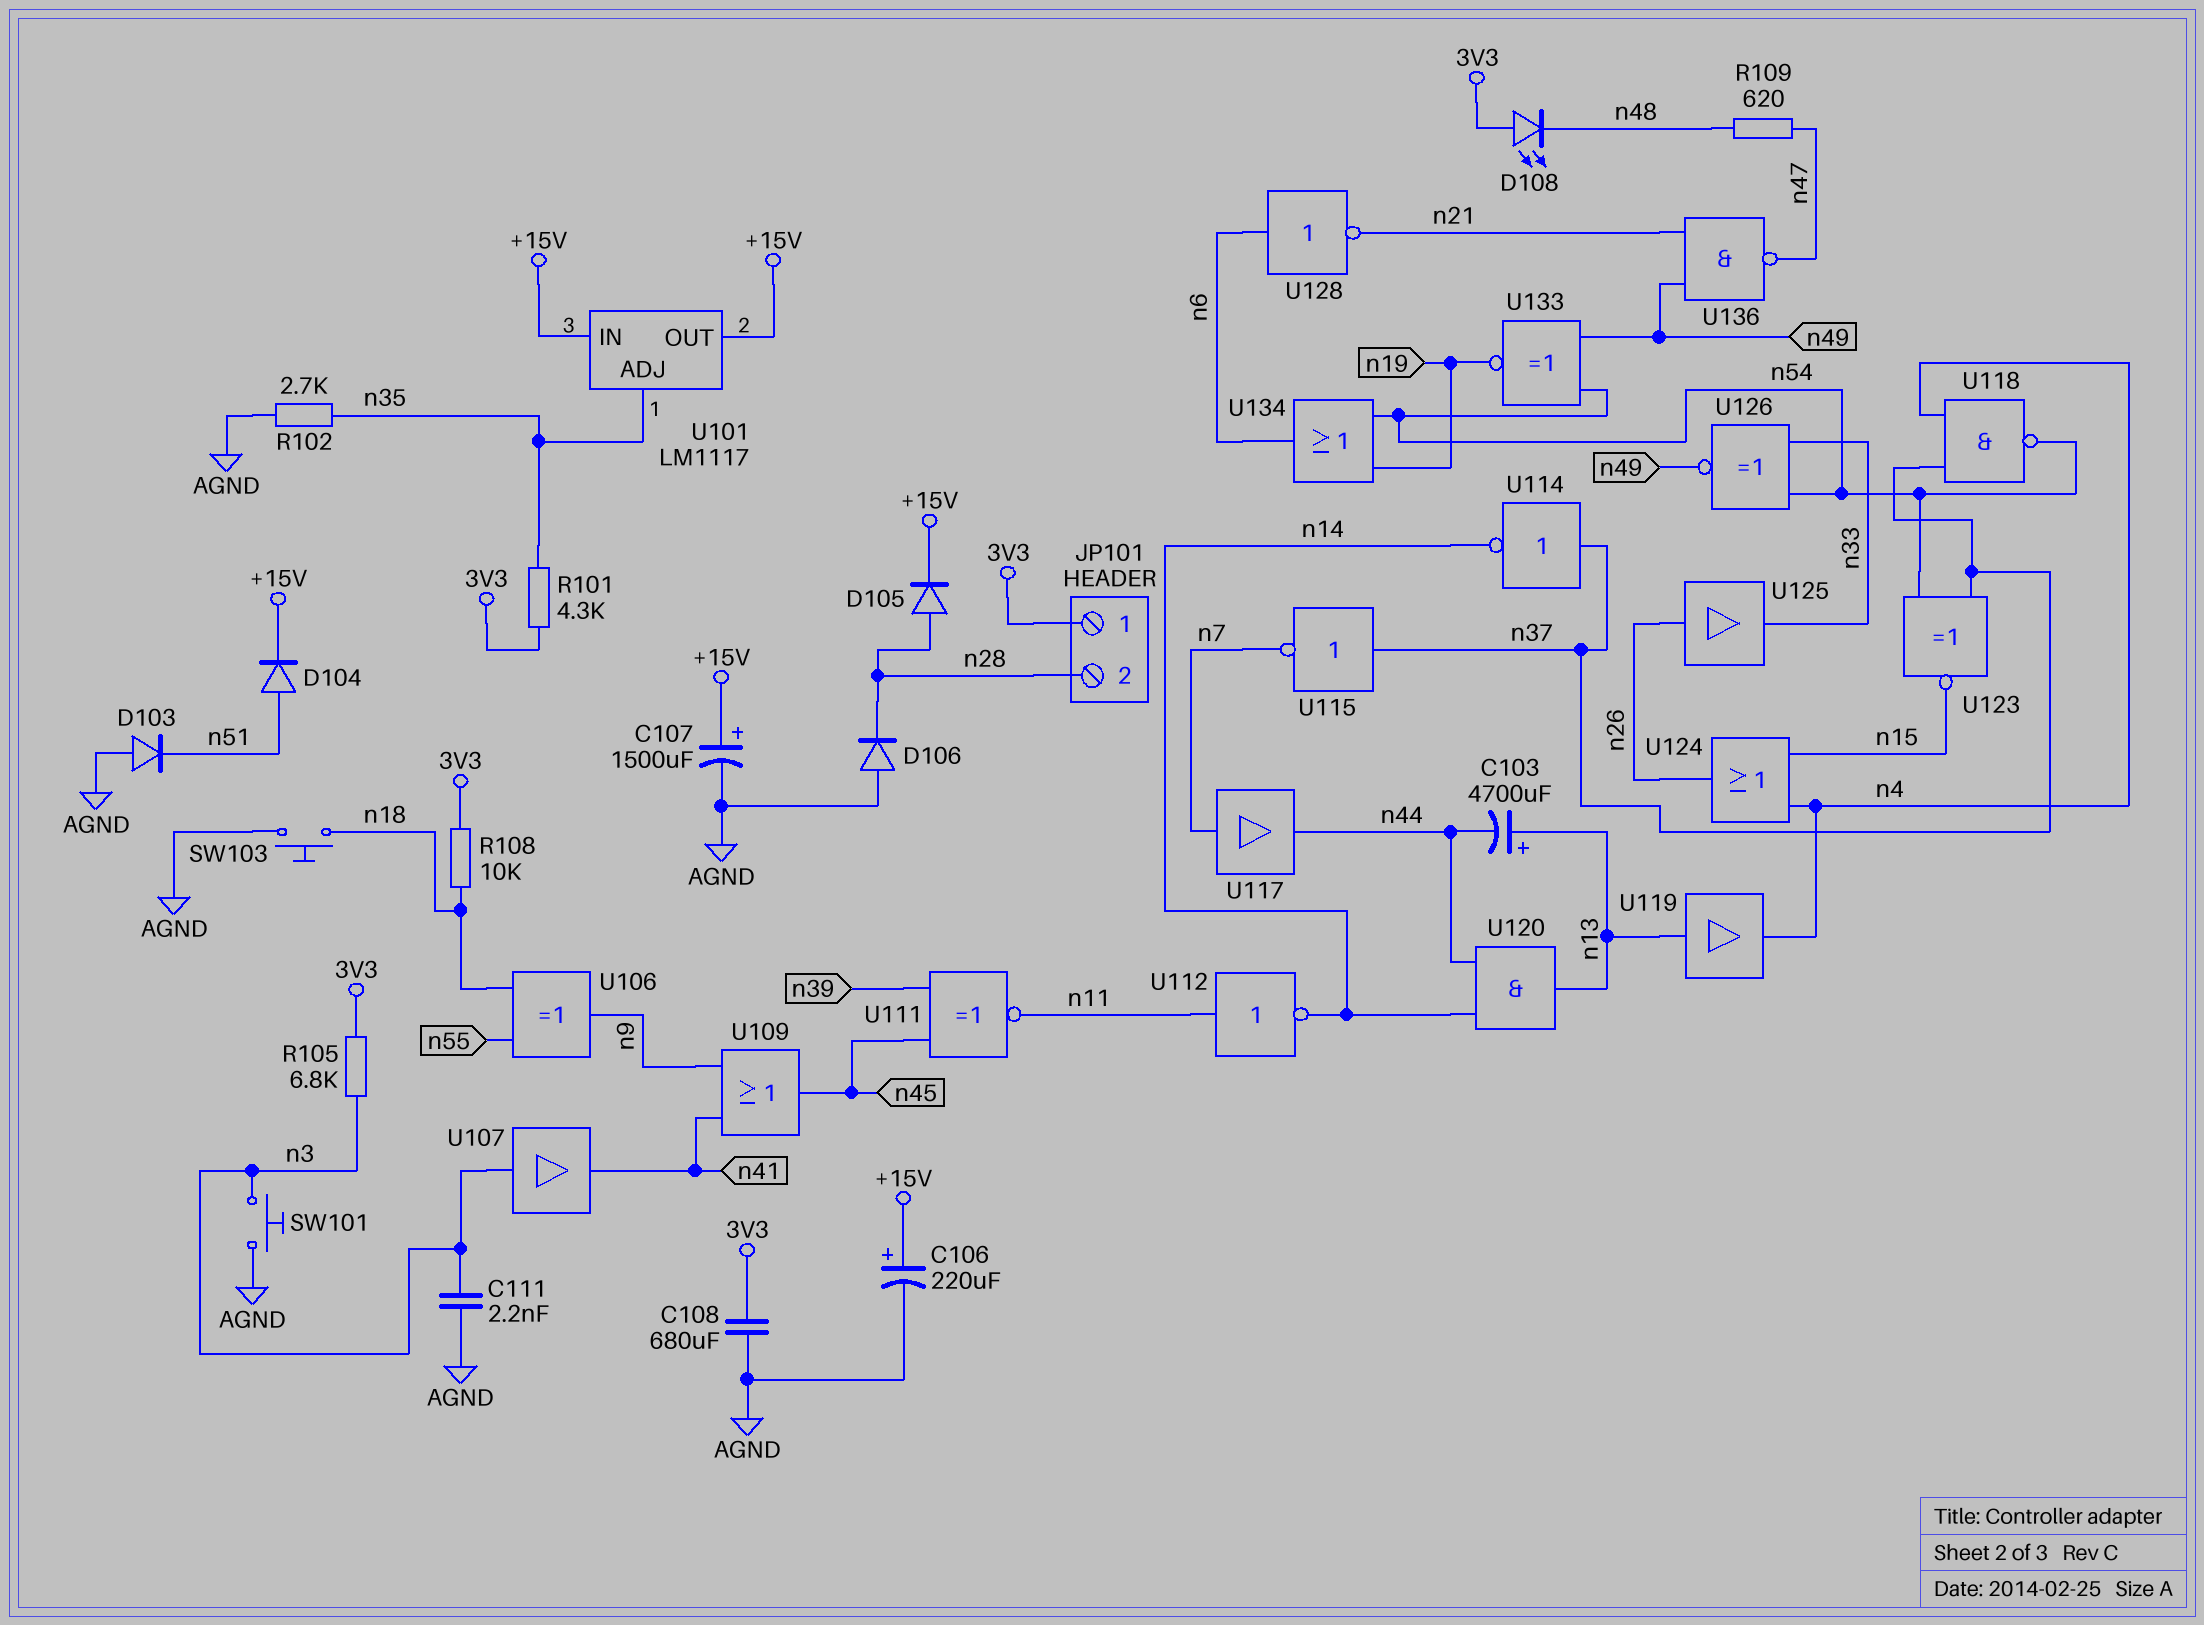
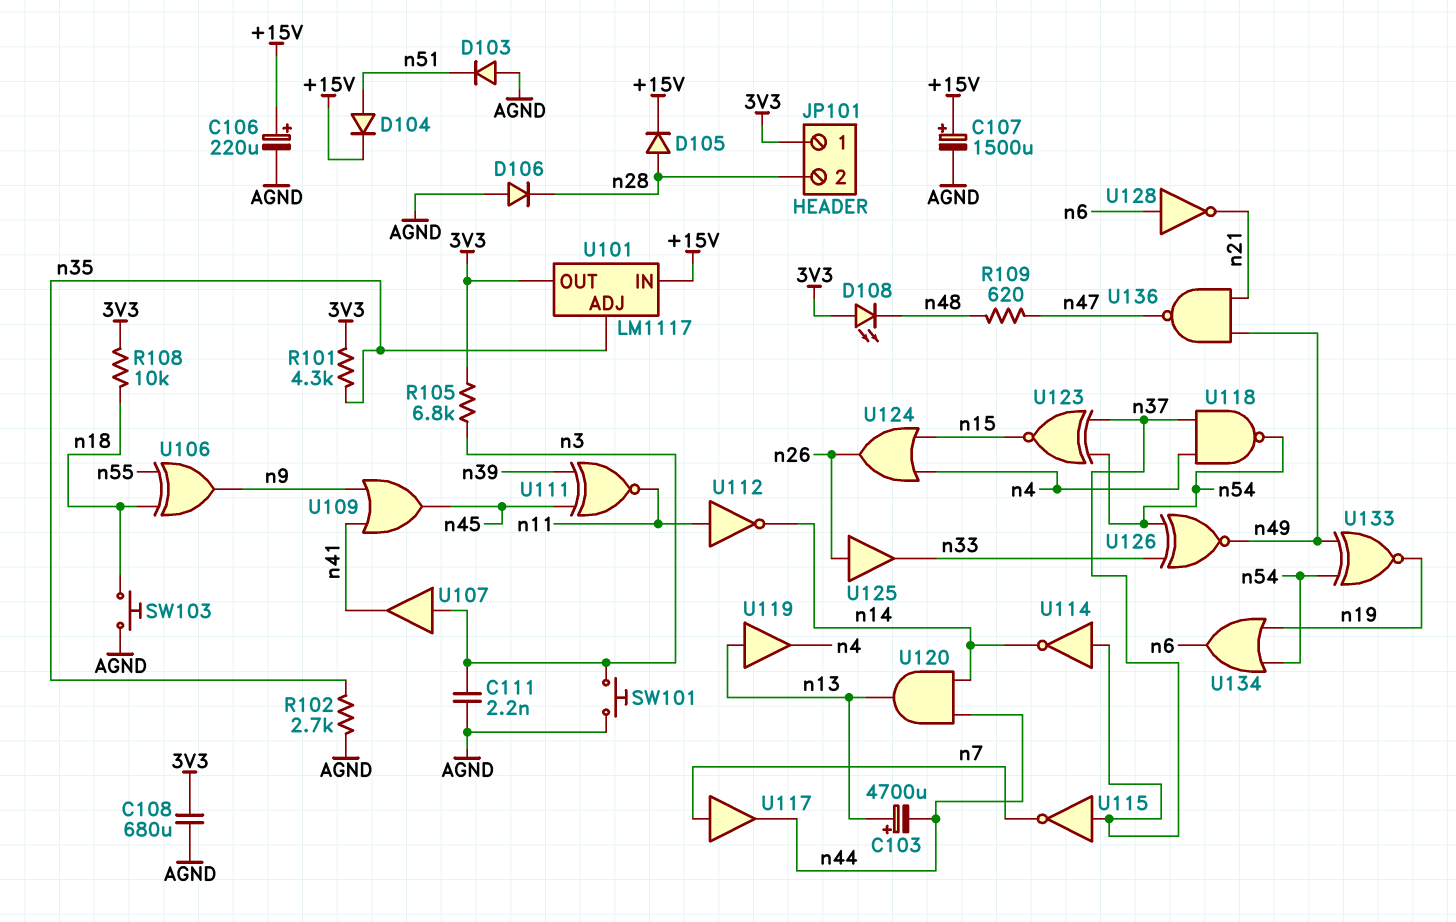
U101 pin OUT: +15V -> 3V3

